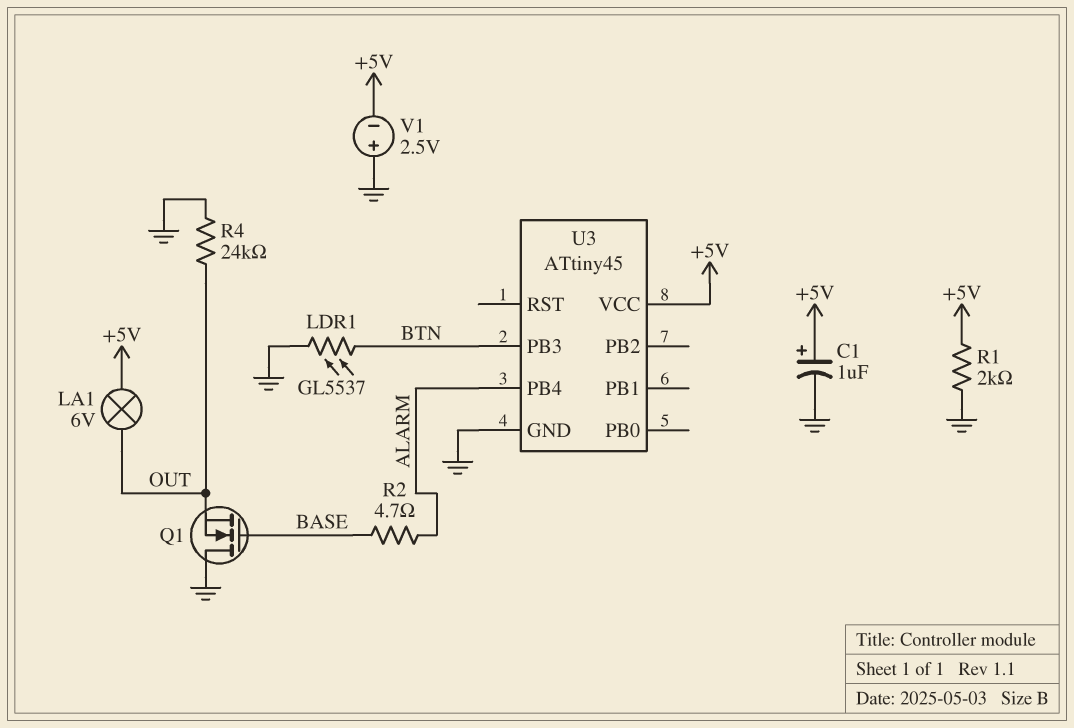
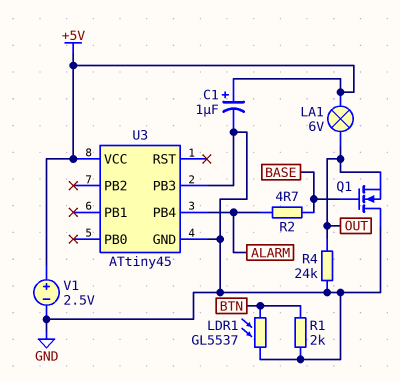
R1: 2k (+5V, GND) -> 2k (BTN, GND)
U3 pin PB3: BTN -> GND
V1: 2.5V (plus GND, minus +5V) -> 2.5V (plus +5V, minus GND)

